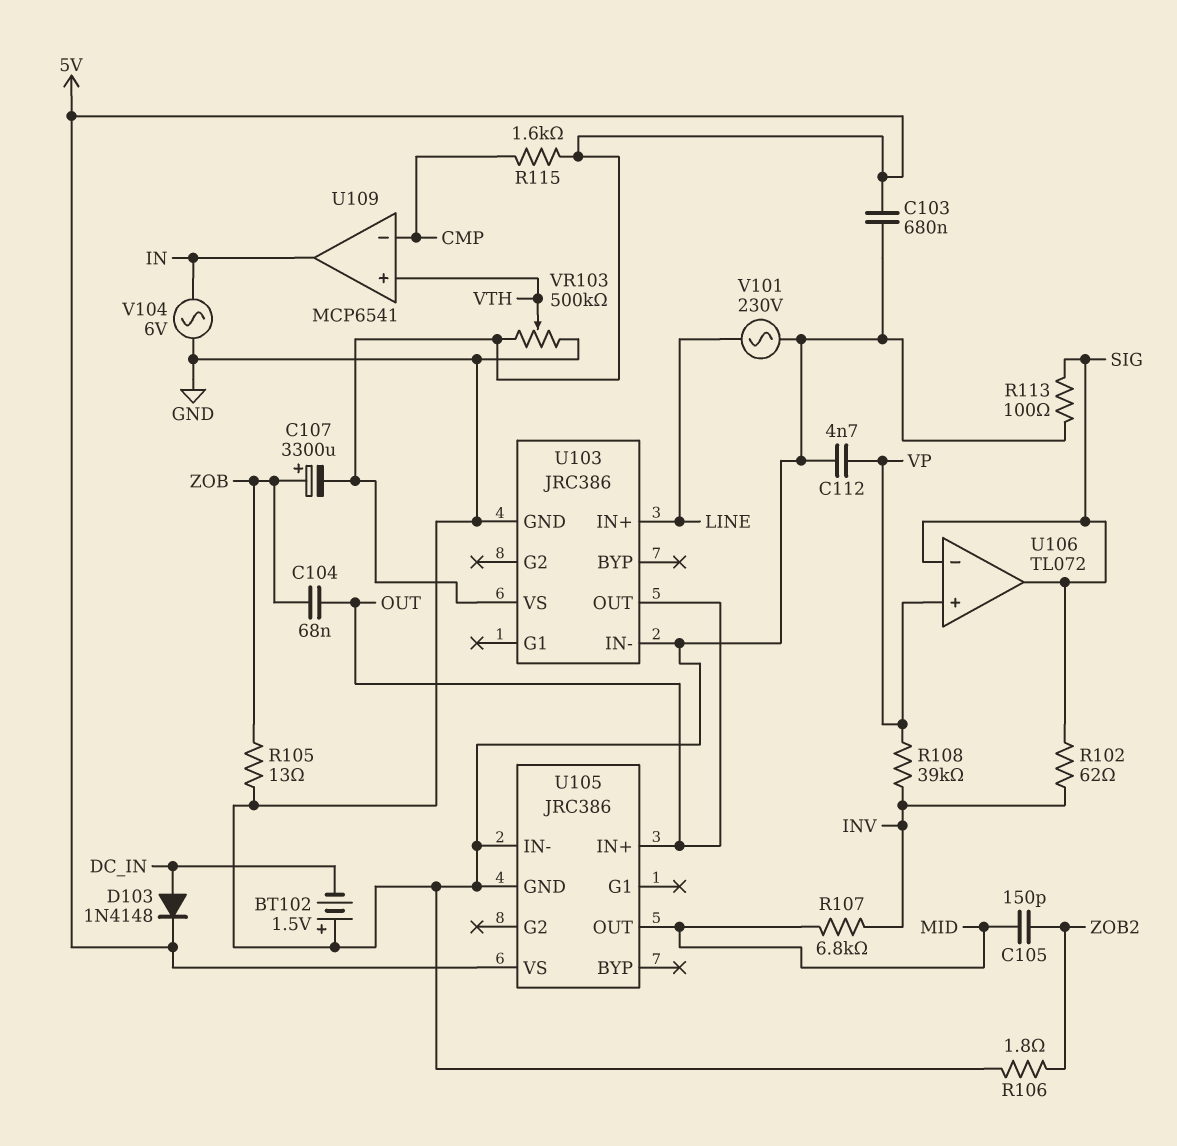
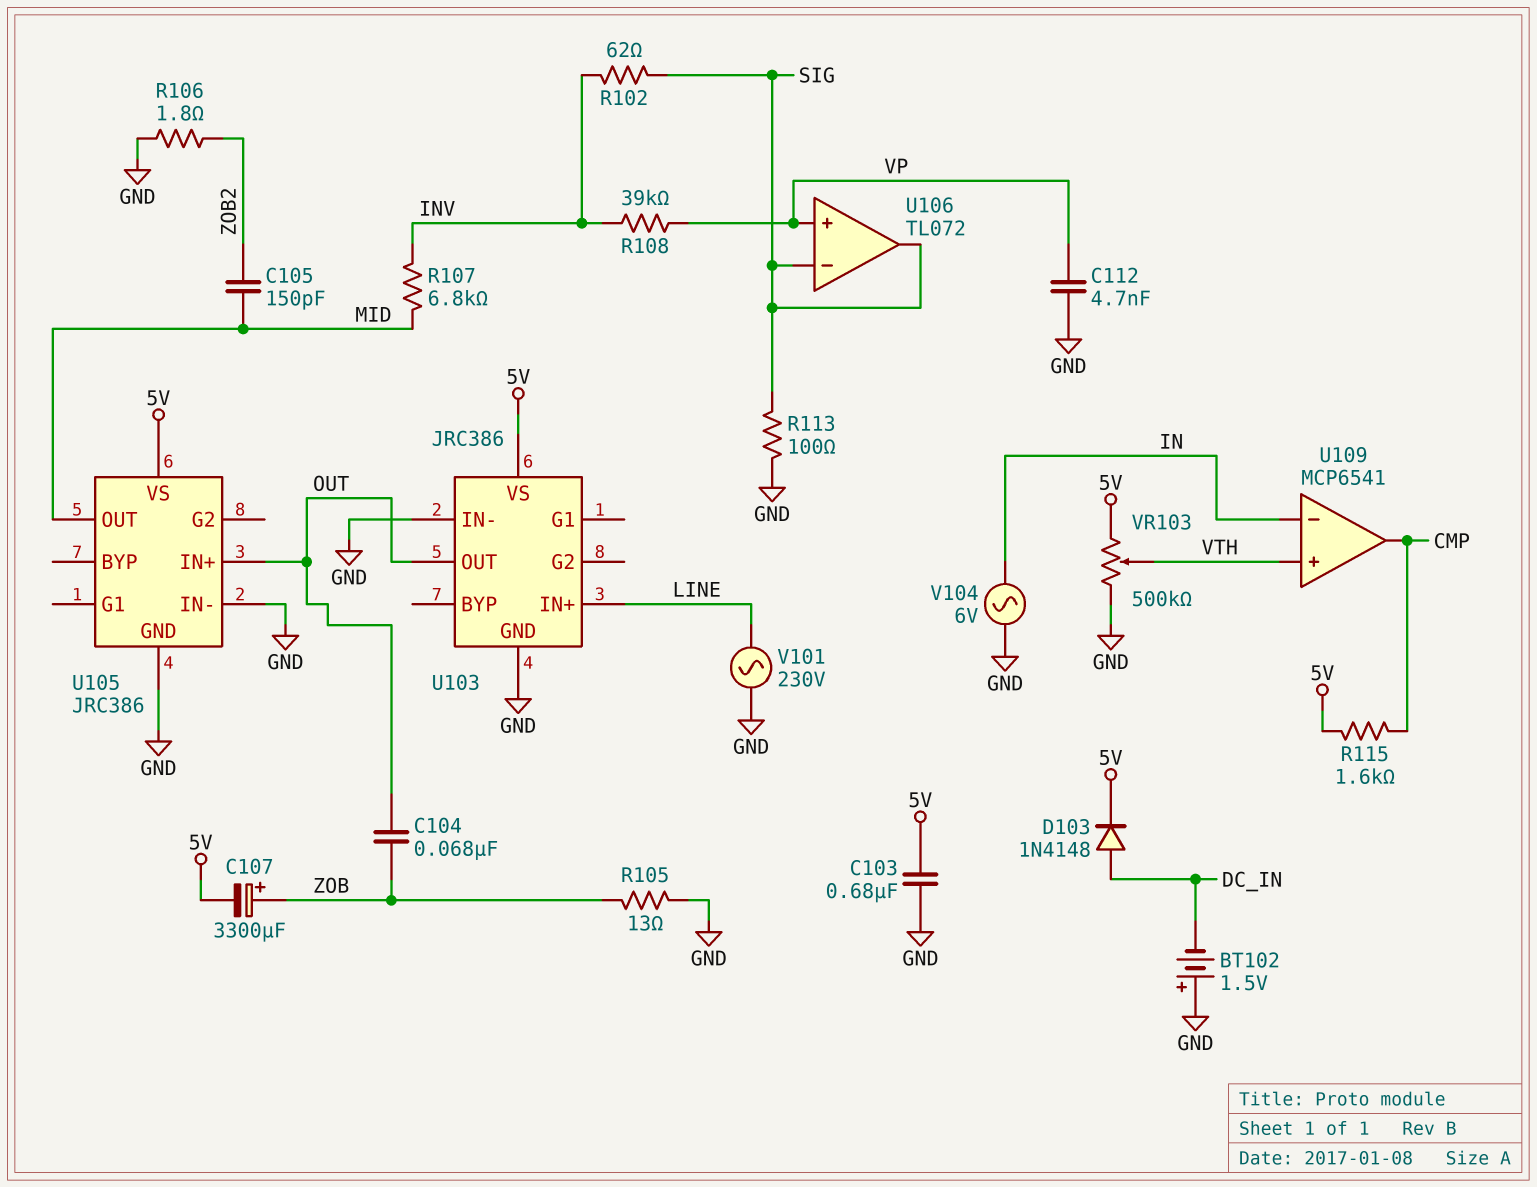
U109 pin in-: CMP -> IN
U109 pin out: IN -> CMP

